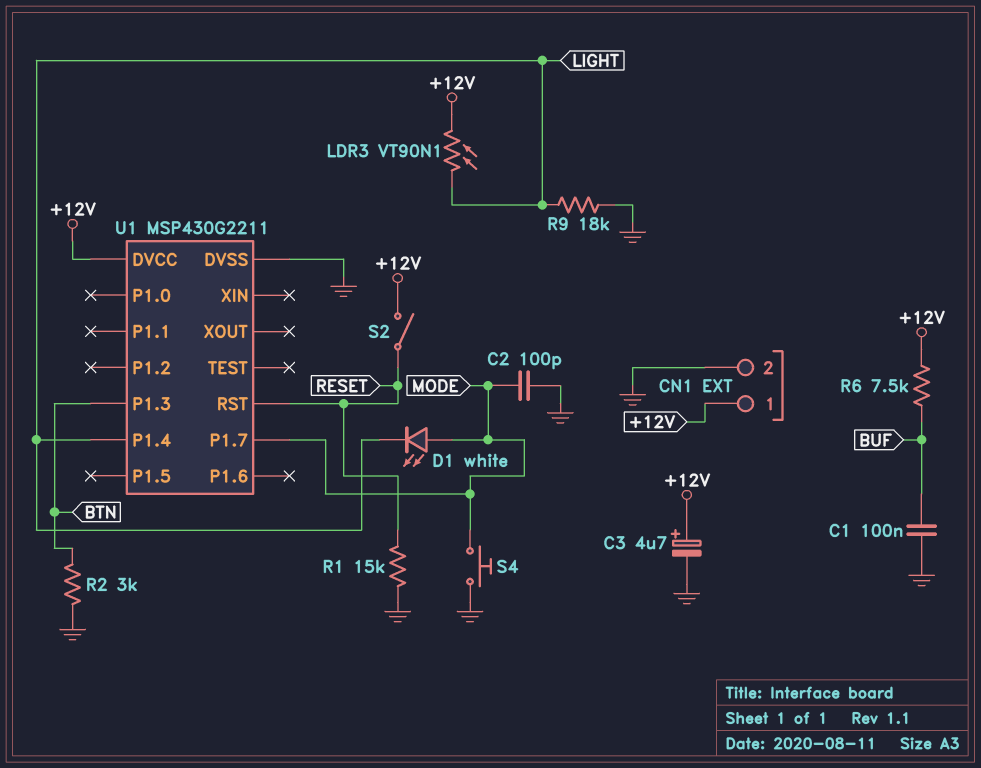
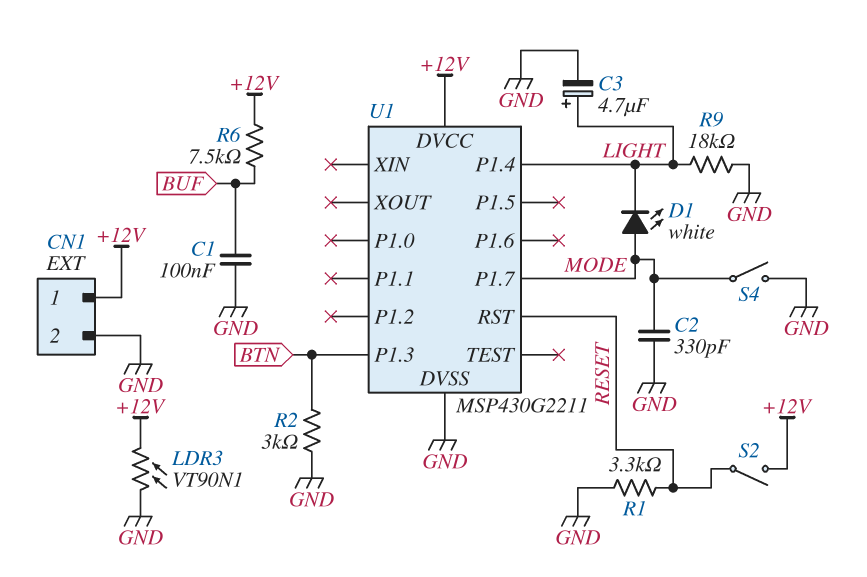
C2: 100pF (GND, MODE) -> 330pF (GND, MODE)
C3: 4.7uF (plus +12V, minus GND) -> 4.7uF (plus LIGHT, minus GND)
LDR3: VT90N1 (+12V, LIGHT) -> VT90N1 (+12V, GND)
R1: 15k (GND, RESET) -> 3.3k (GND, RESET)
S4: button (GND, MODE) -> switch (GND, MODE)

